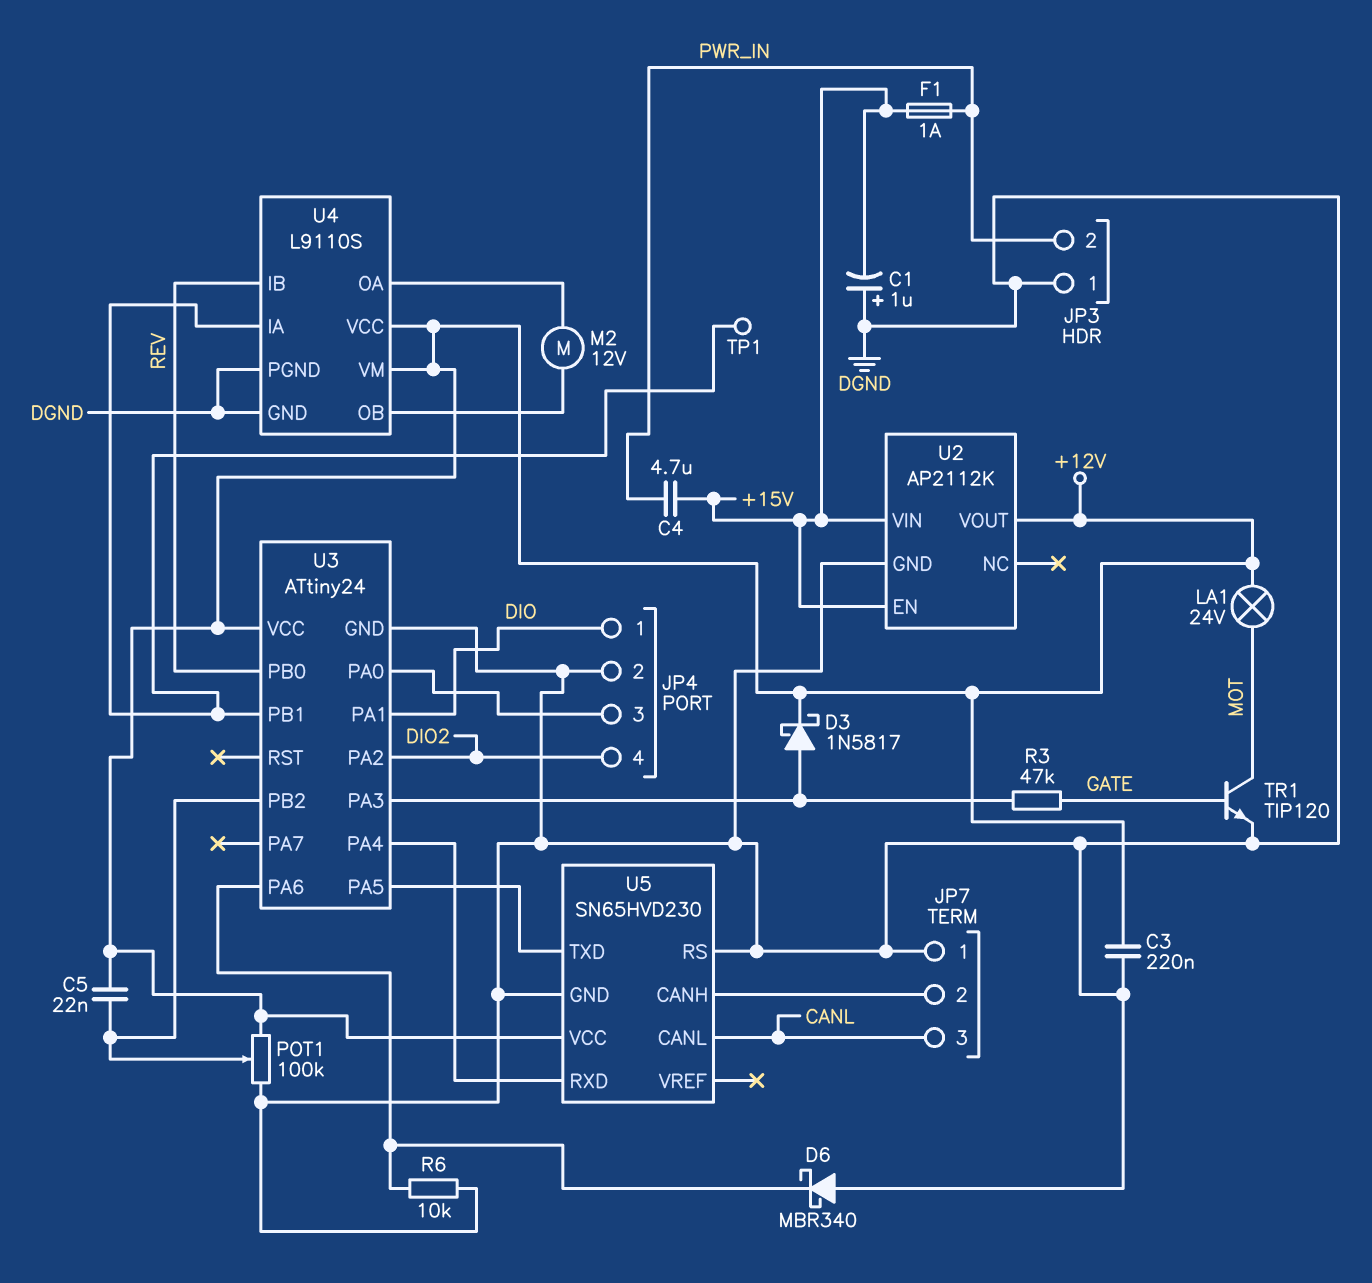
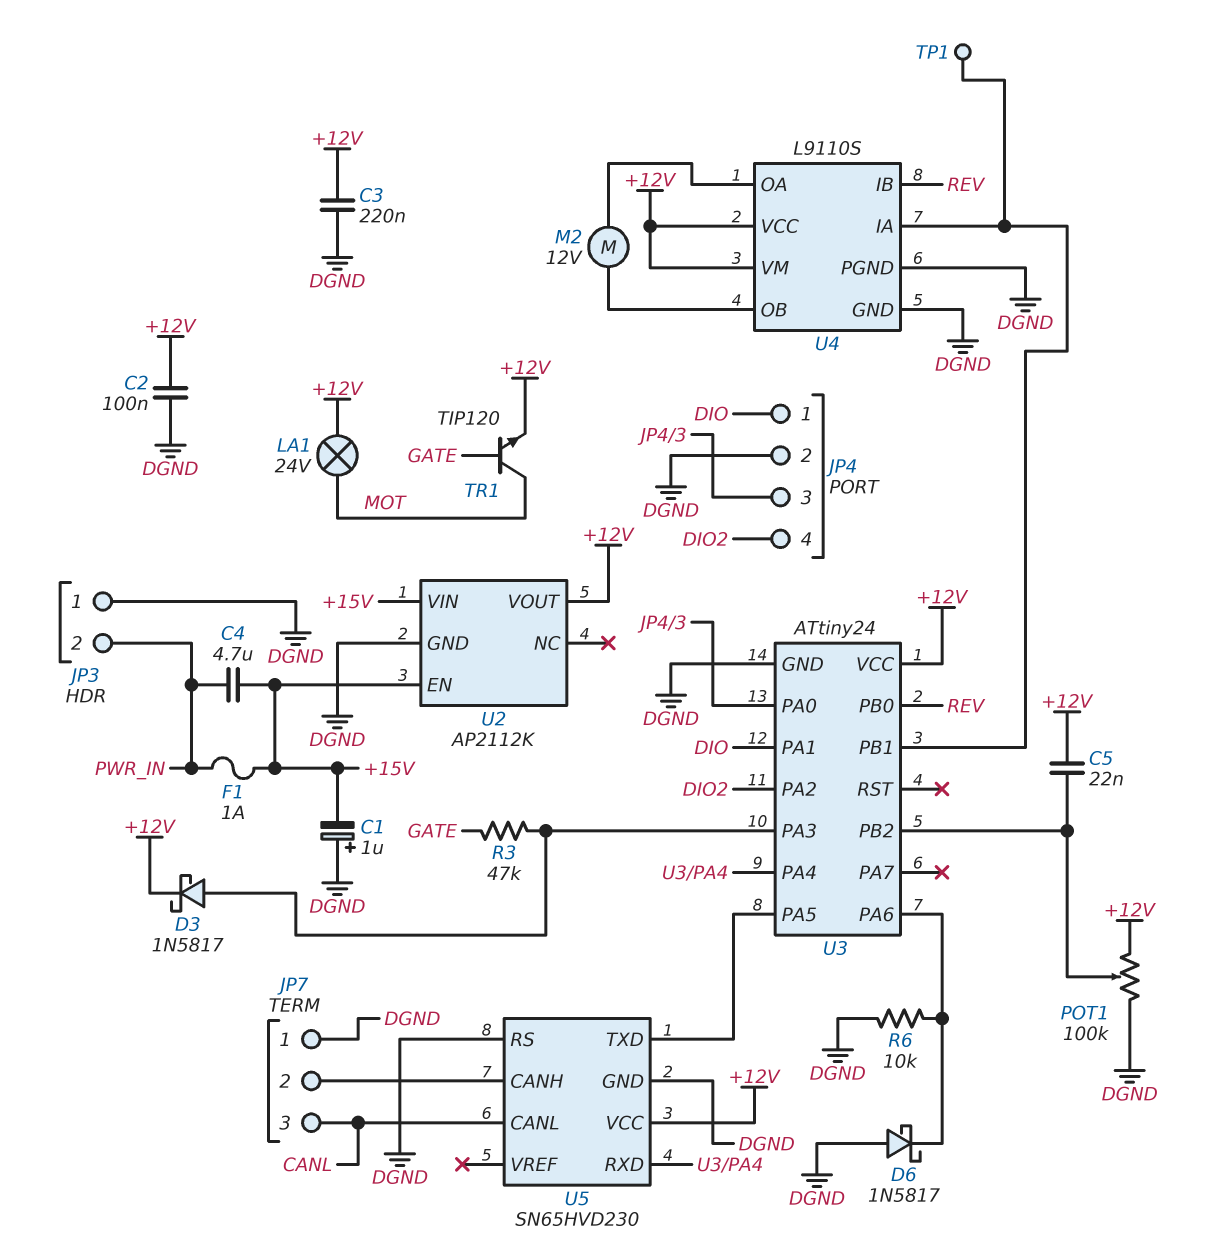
C2: none -> 100nF (+12V, DGND)
D6: schottky MBR340 (A DGND, K U3/PA6) -> schottky 1N5817 (A DGND, K U3/PA6)
TR1: NPN TIP120 (B GATE, C MOT, E DGND) -> NPN TIP120 (B GATE, C MOT, E +12V)

